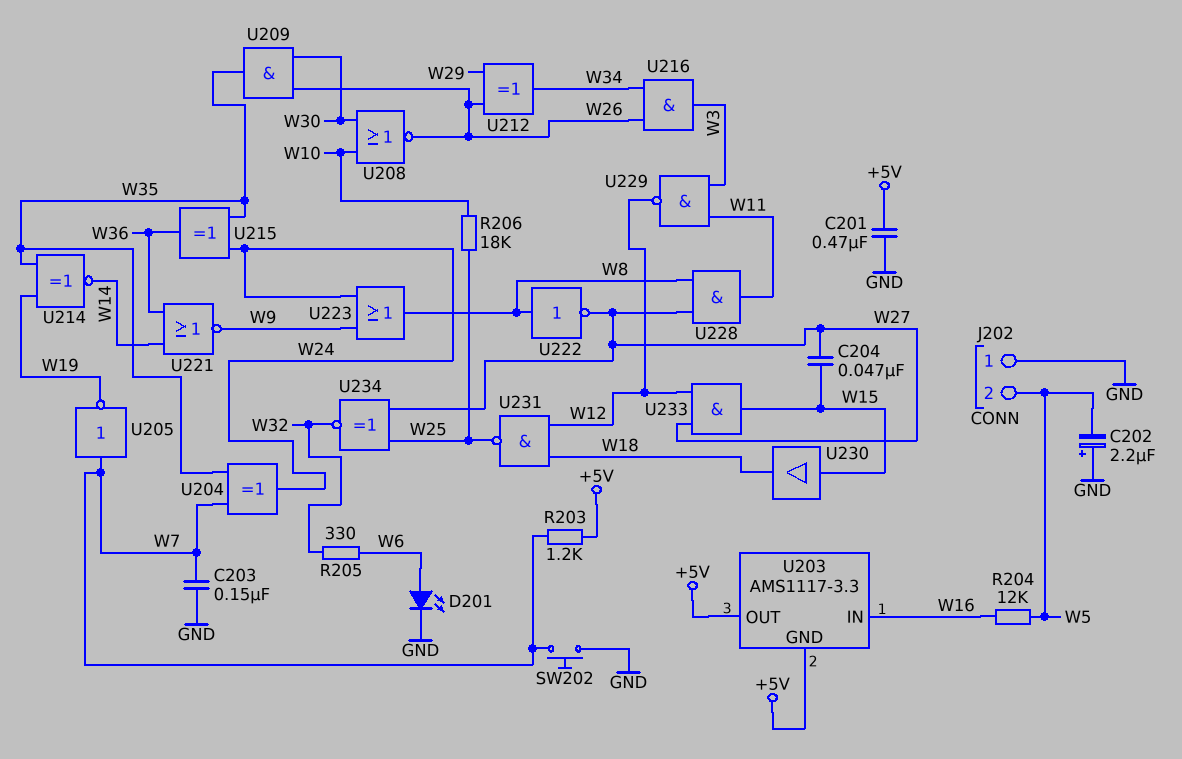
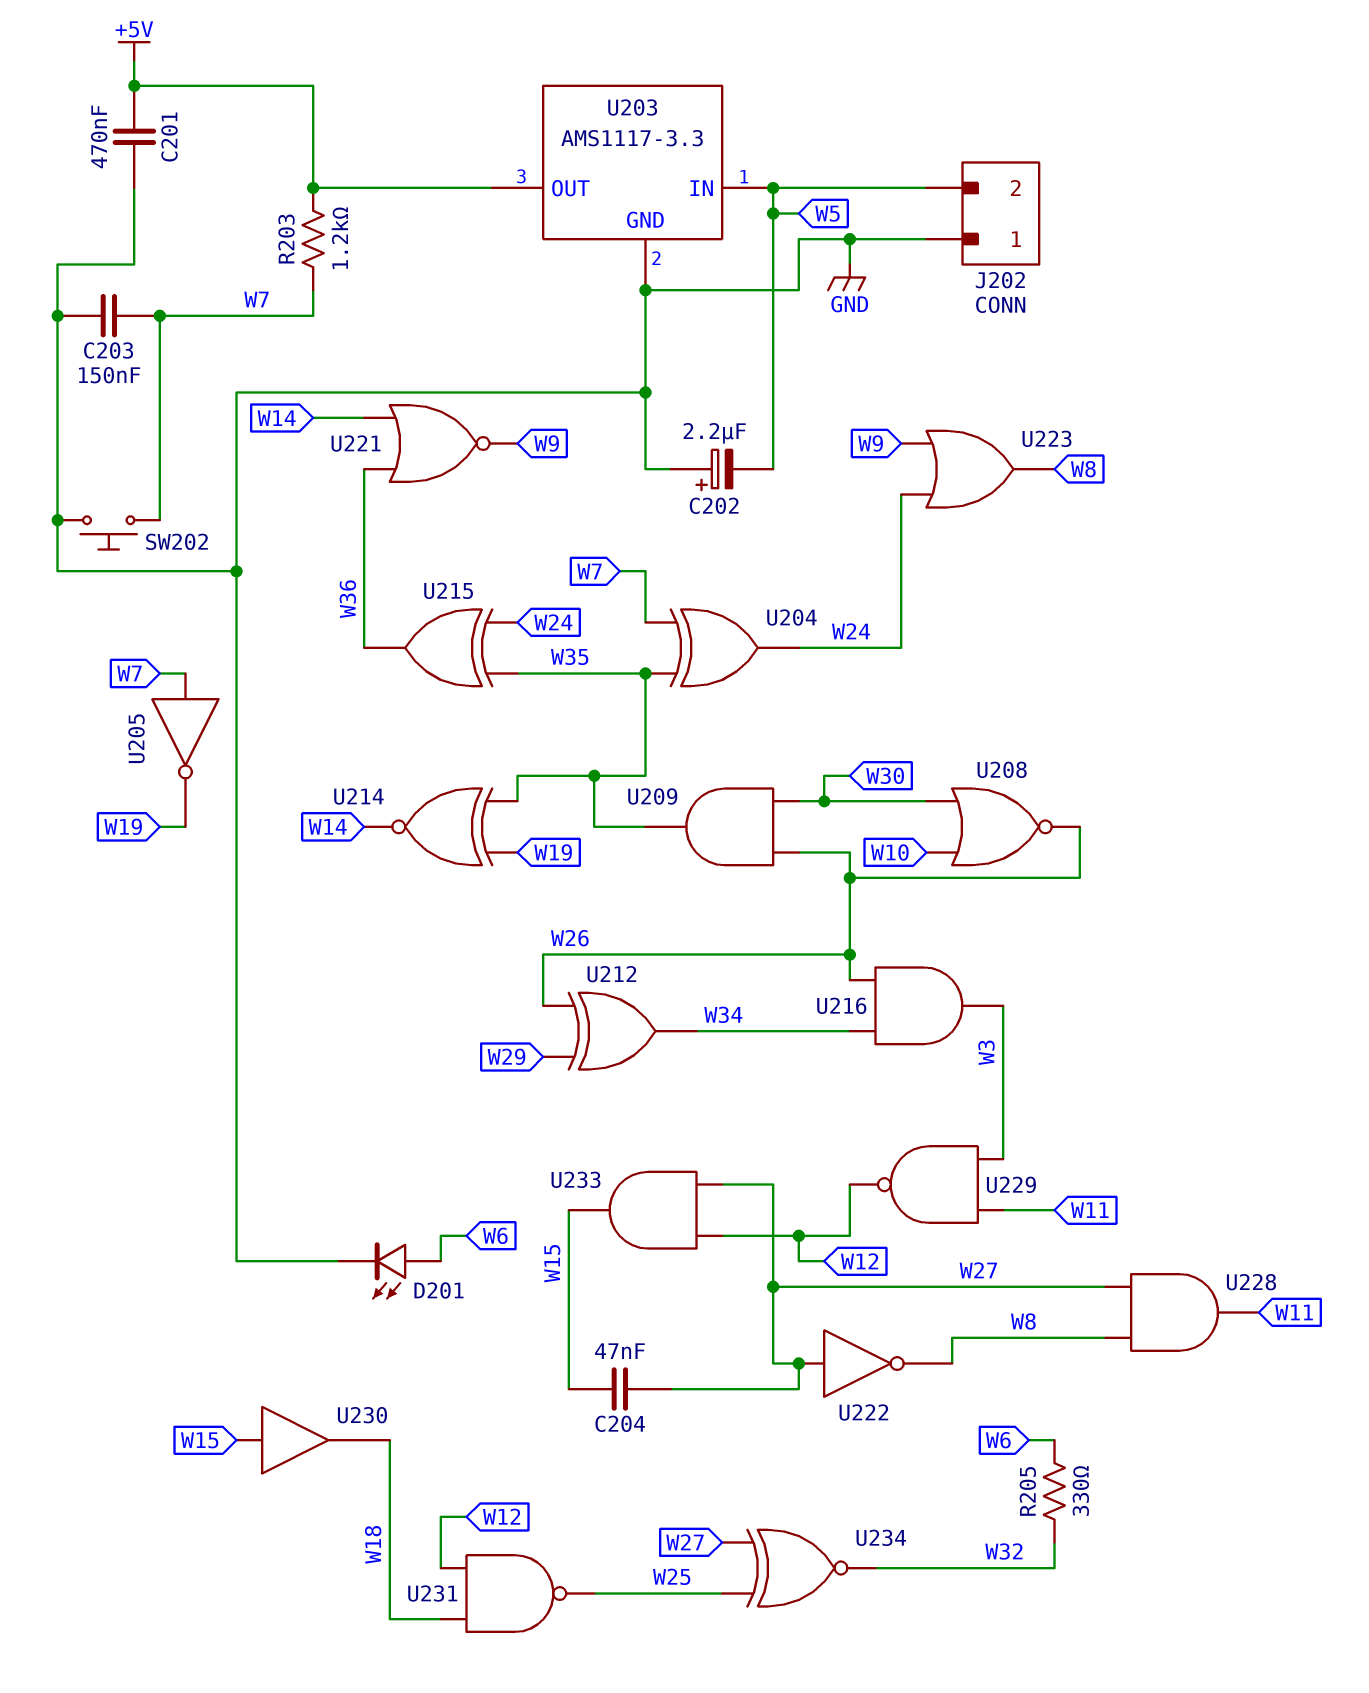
R204: 12k (W5, W16) -> none
R206: 18k (W10, W25) -> none
U203 pin GND: +5V -> GND
U203 pin IN: W16 -> W5
U222: NOT (in W8, out W27) -> NOT (in W27, out W8)

